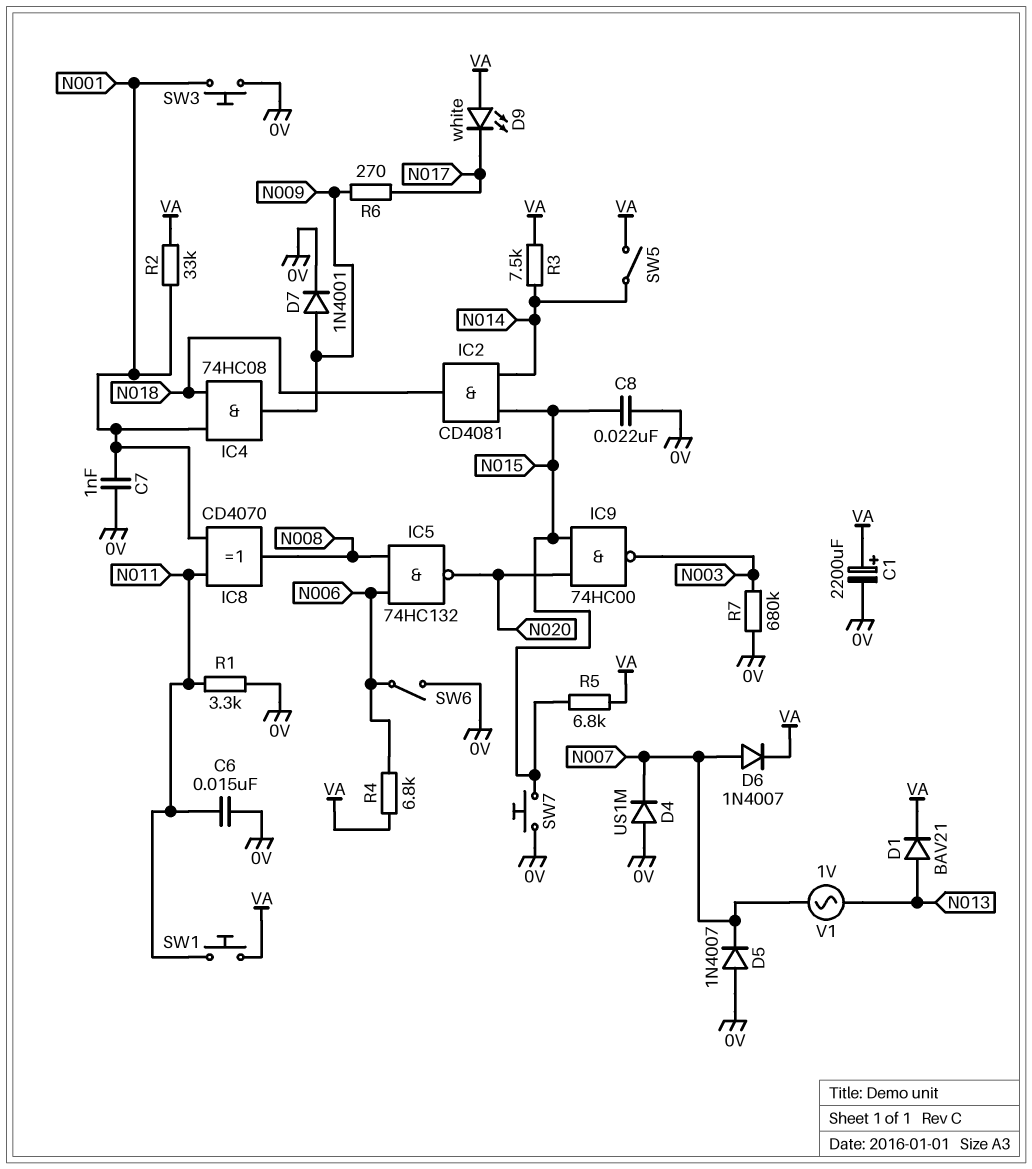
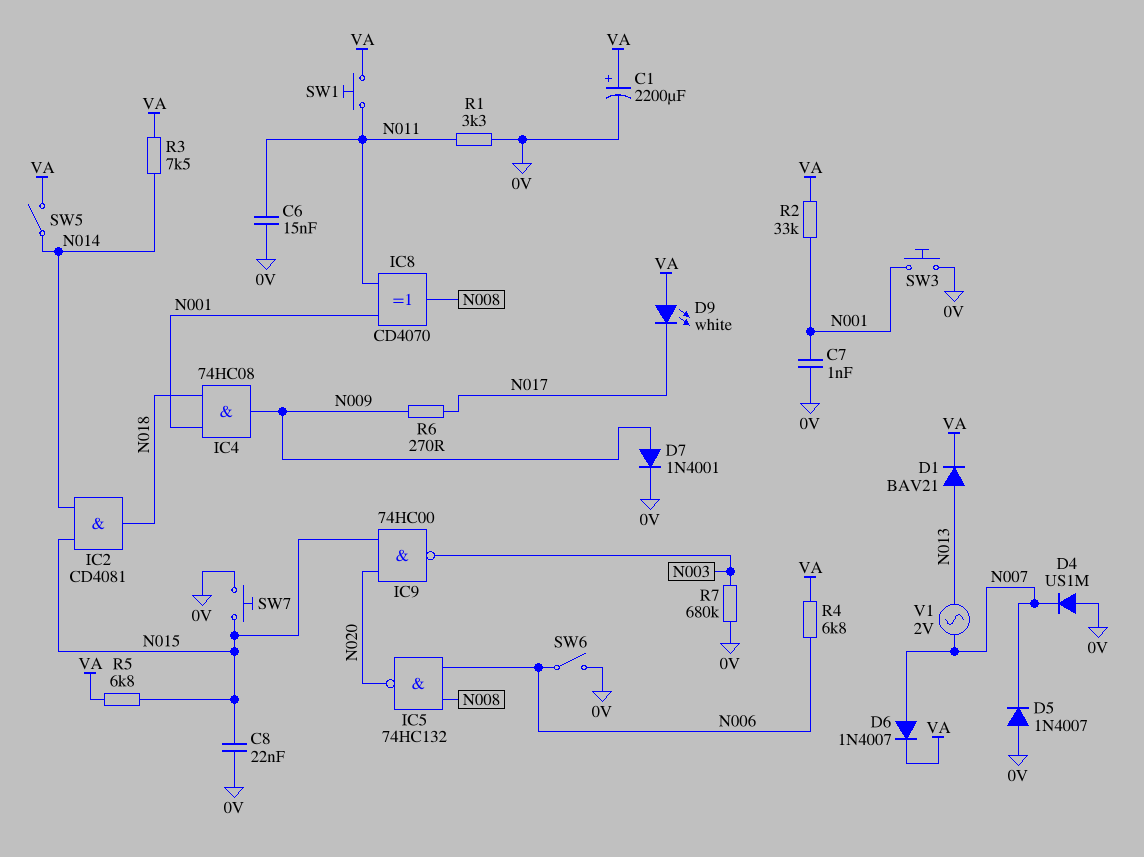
V1: AC 1V (N007, N013) -> AC 2V (N007, N013)

